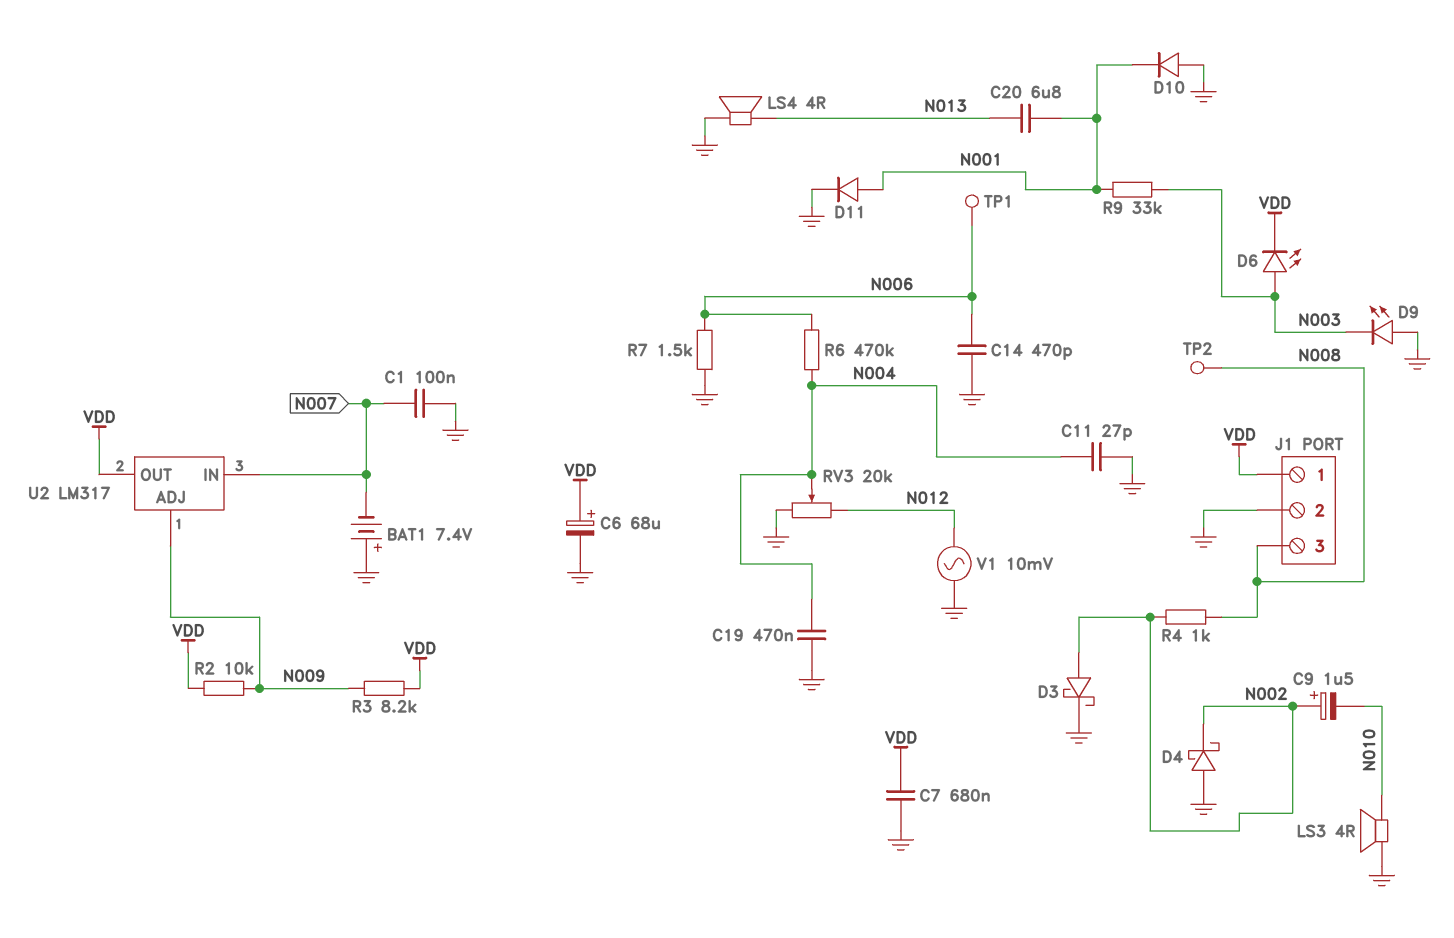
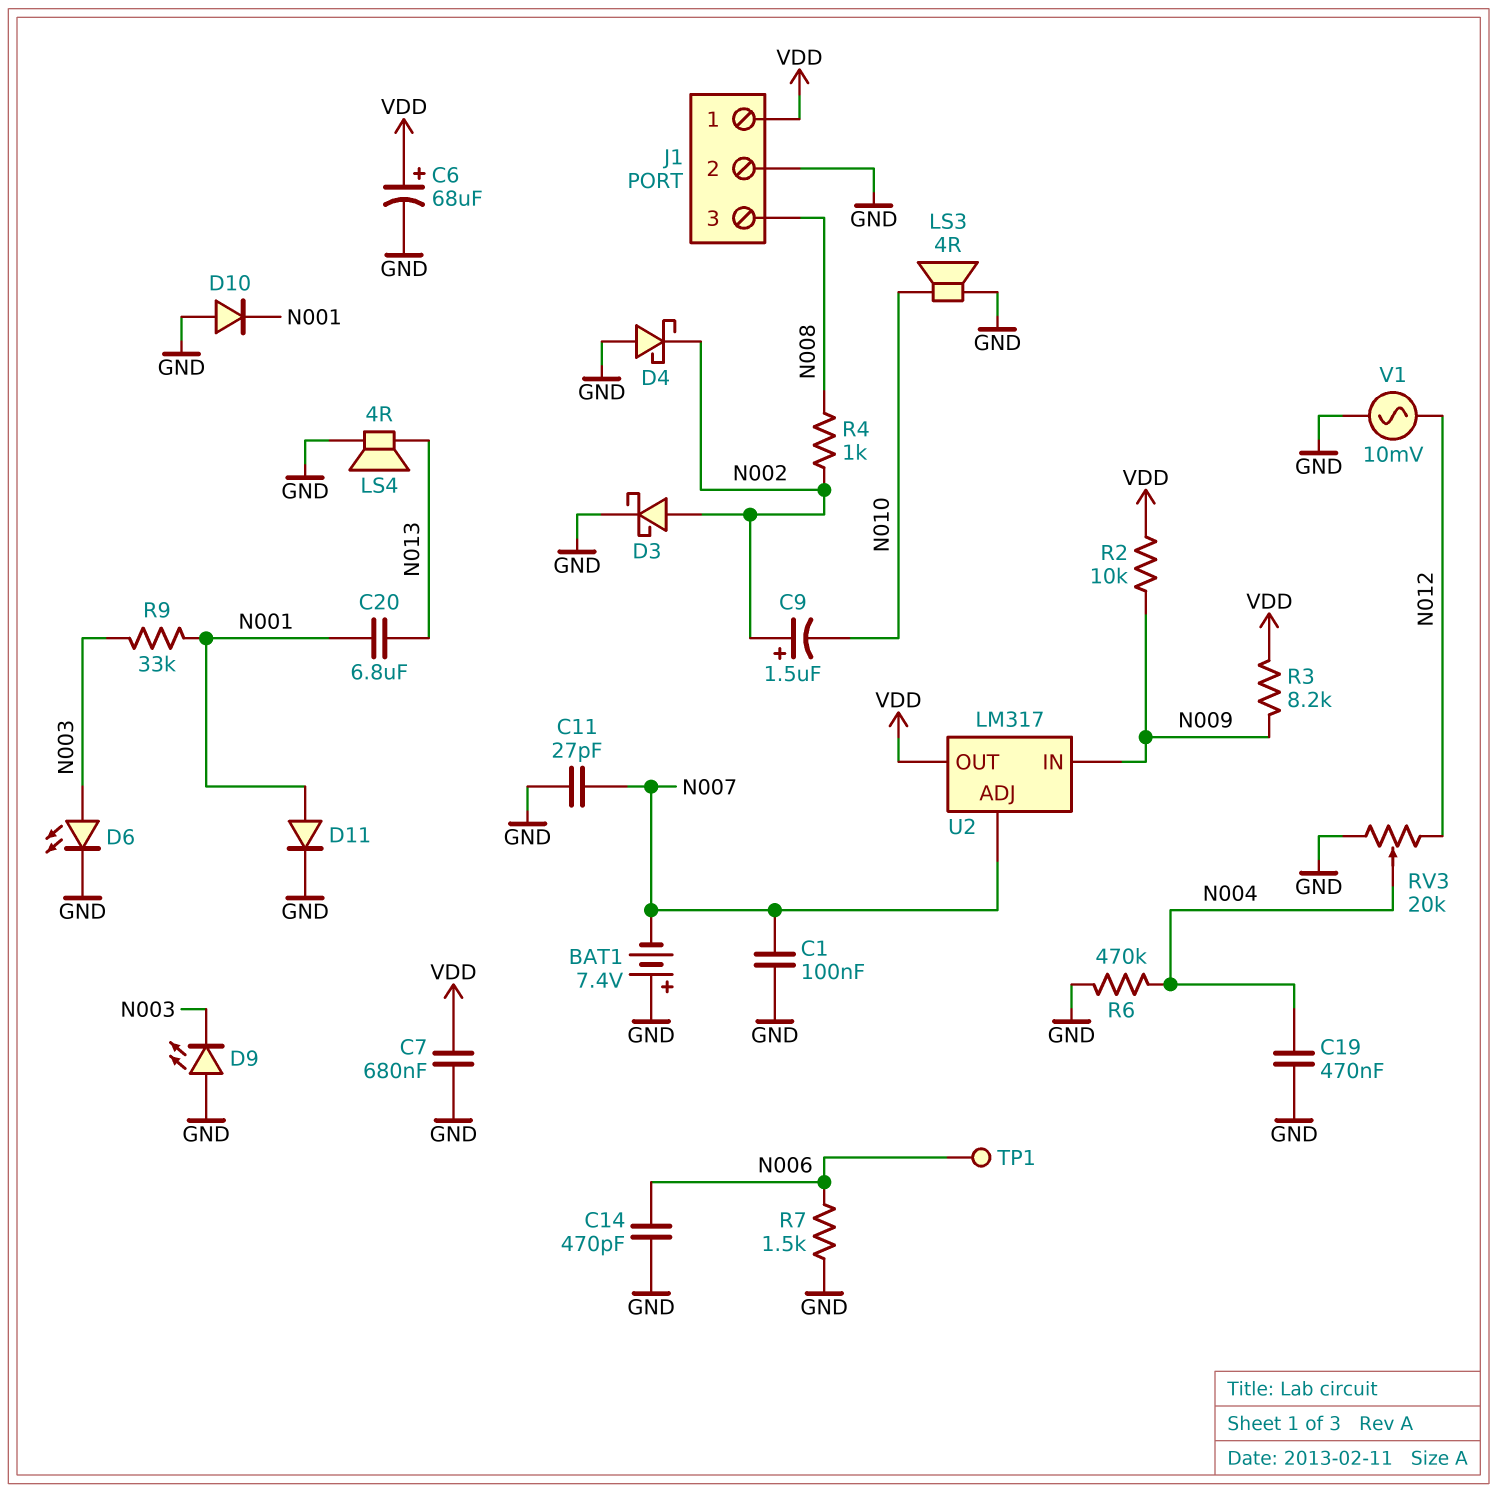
C11: 27pF (GND, N004) -> 27pF (GND, N007)
D6: LED (A N003, K VDD) -> LED (A N003, K GND)
R6: 470k (N004, N006) -> 470k (GND, N004)
TP2: test point (N008) -> none
U2 pin ADJ: N009 -> N007
U2 pin IN: N007 -> N009

